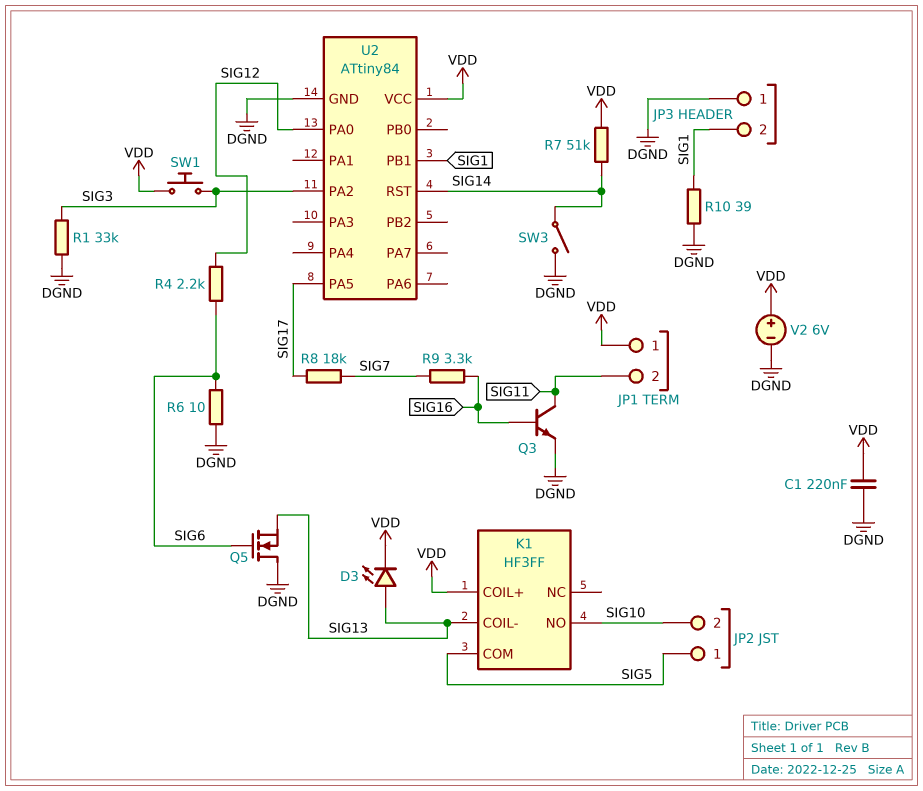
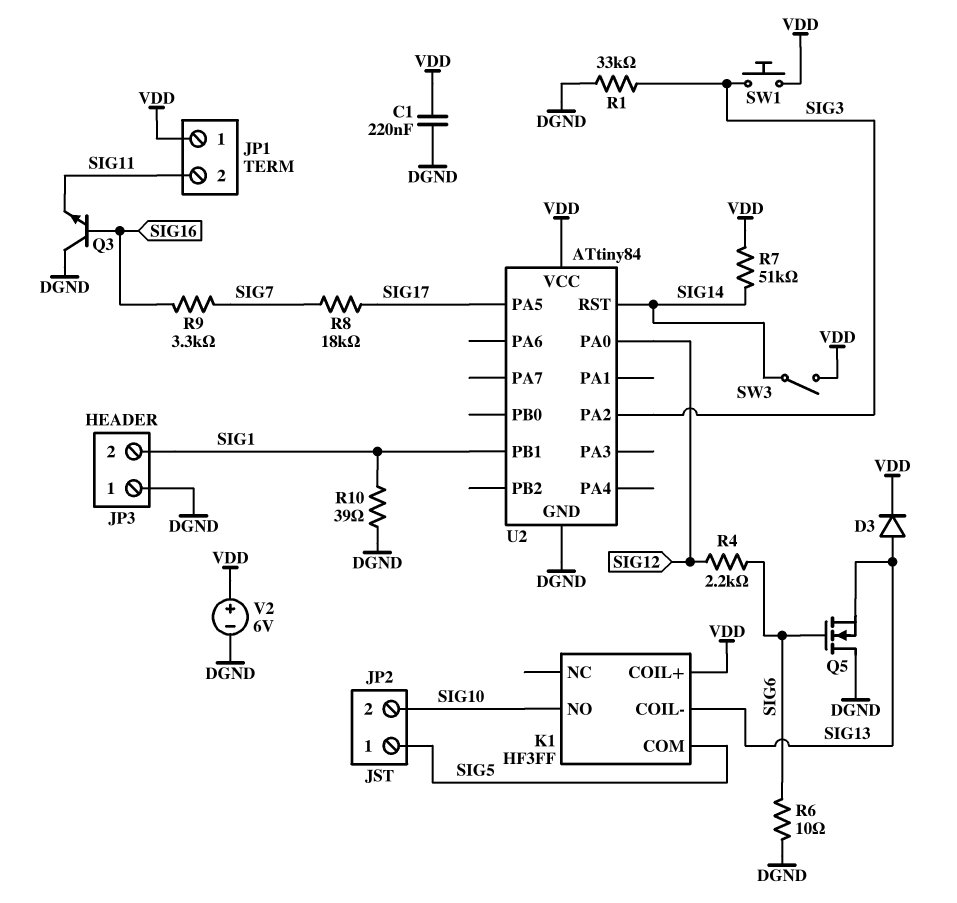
D3: LED (A SIG13, K VDD) -> diode (A SIG13, K VDD)
Q3: NPN (B SIG16, C SIG11, E DGND) -> NPN (B SIG16, C DGND, E SIG11)
SW3: switch (DGND, SIG14) -> switch (SIG14, VDD)

